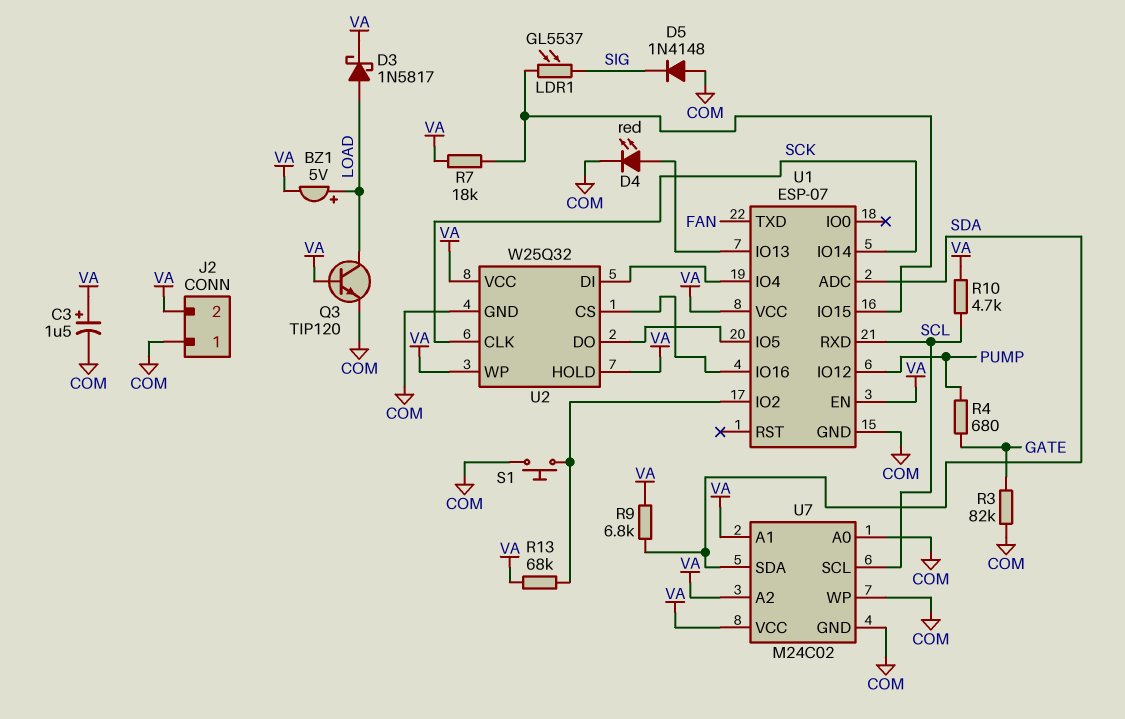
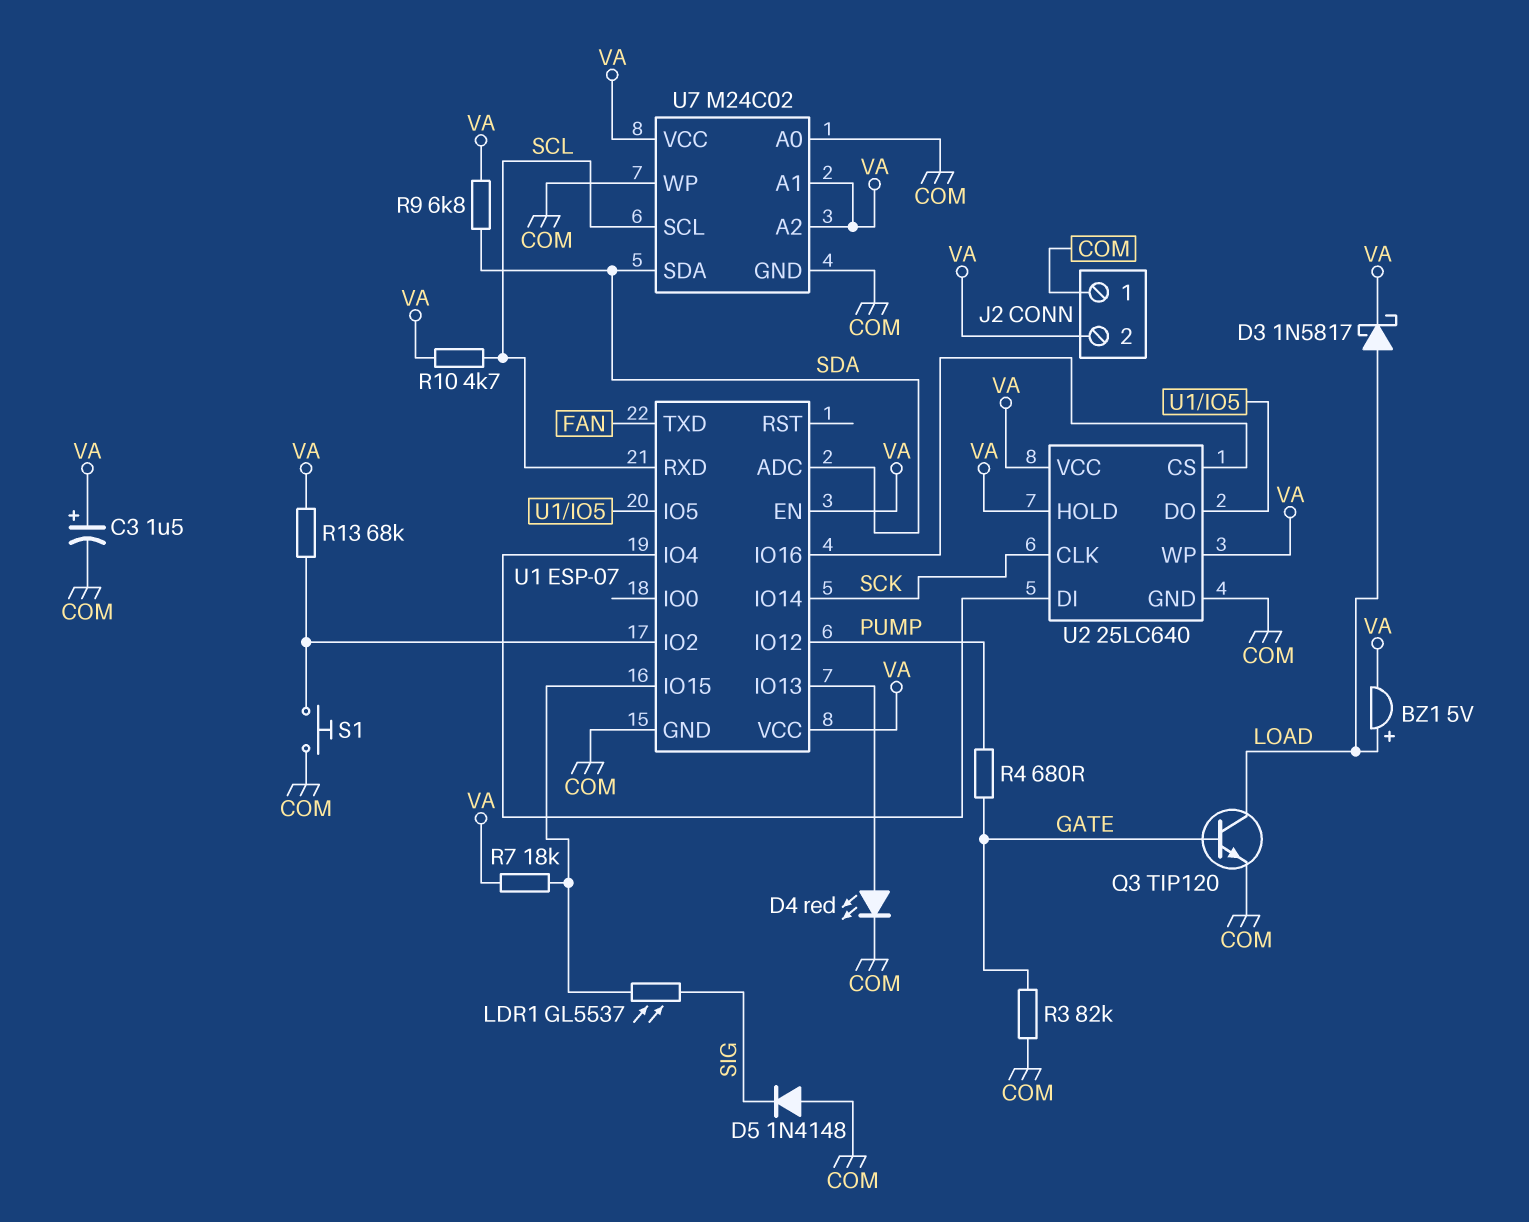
Q3: NPN TIP120 (B VA, C LOAD, E COM) -> NPN TIP120 (B GATE, C LOAD, E COM)
U2: W25Q32 -> 25LC640

